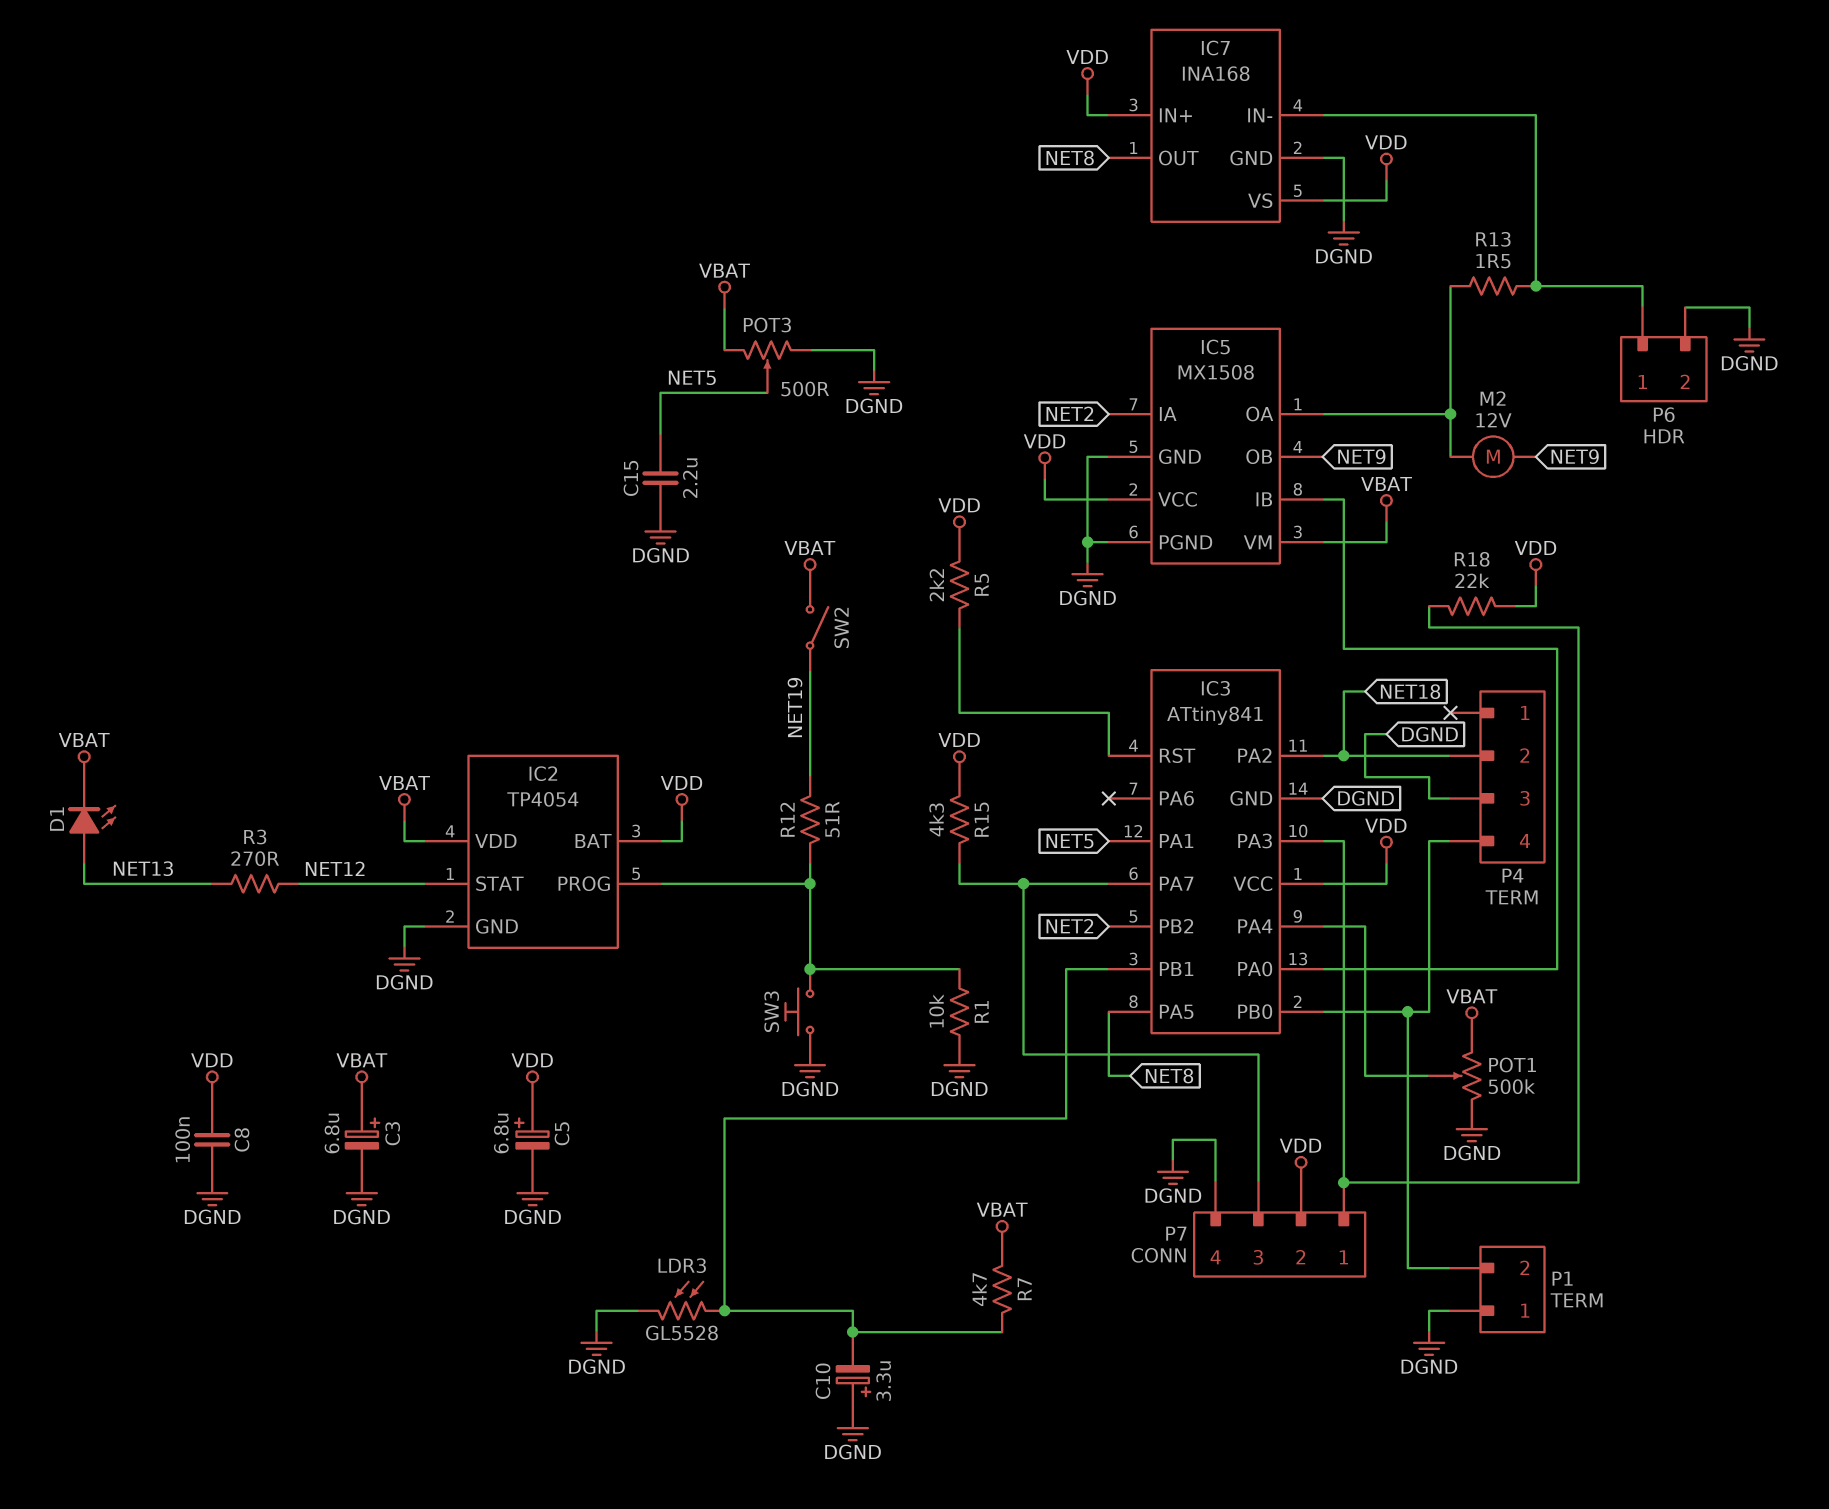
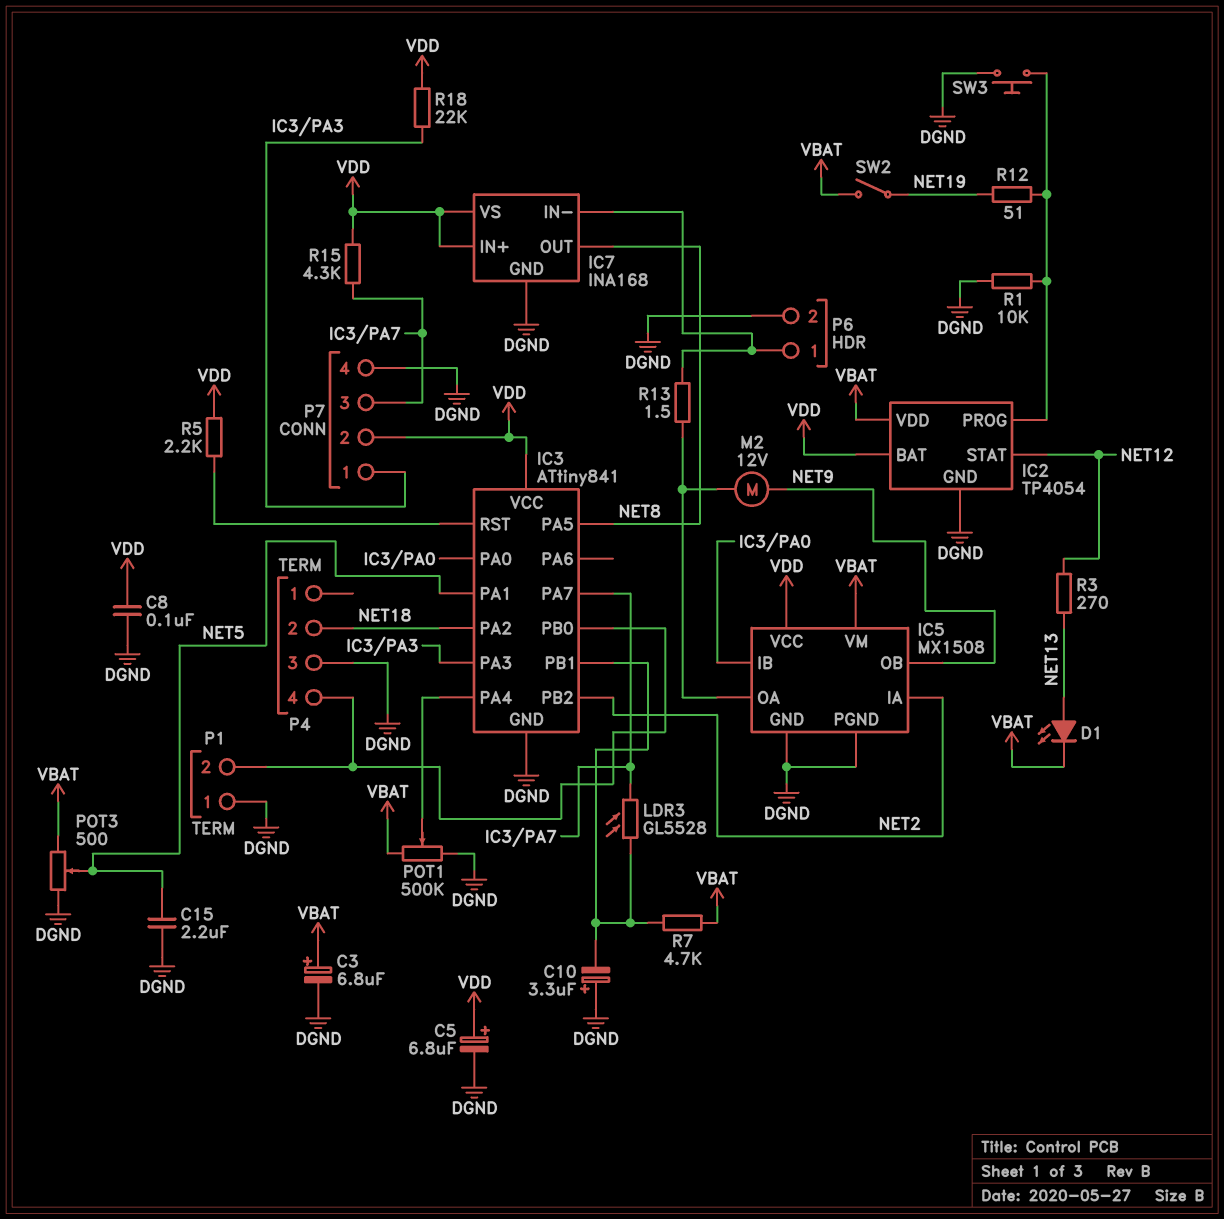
LDR3: GL5528 (DGND, IC3/PB1) -> GL5528 (IC3/PA7, IC3/PB1)

